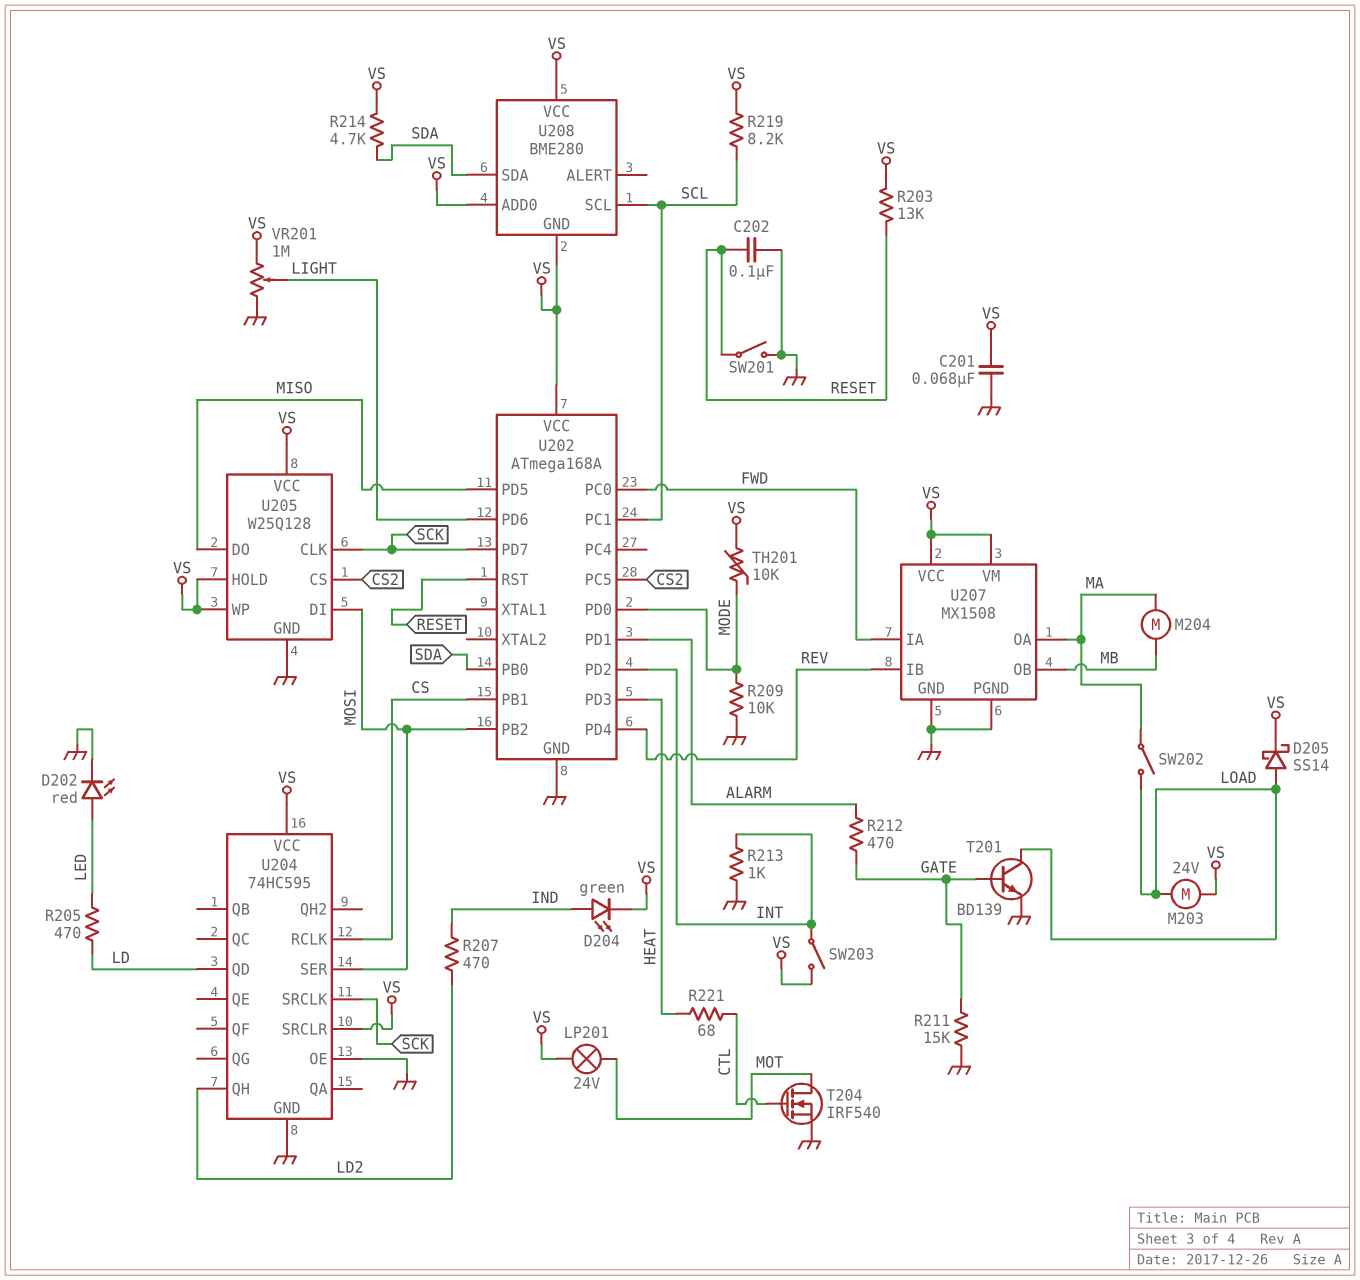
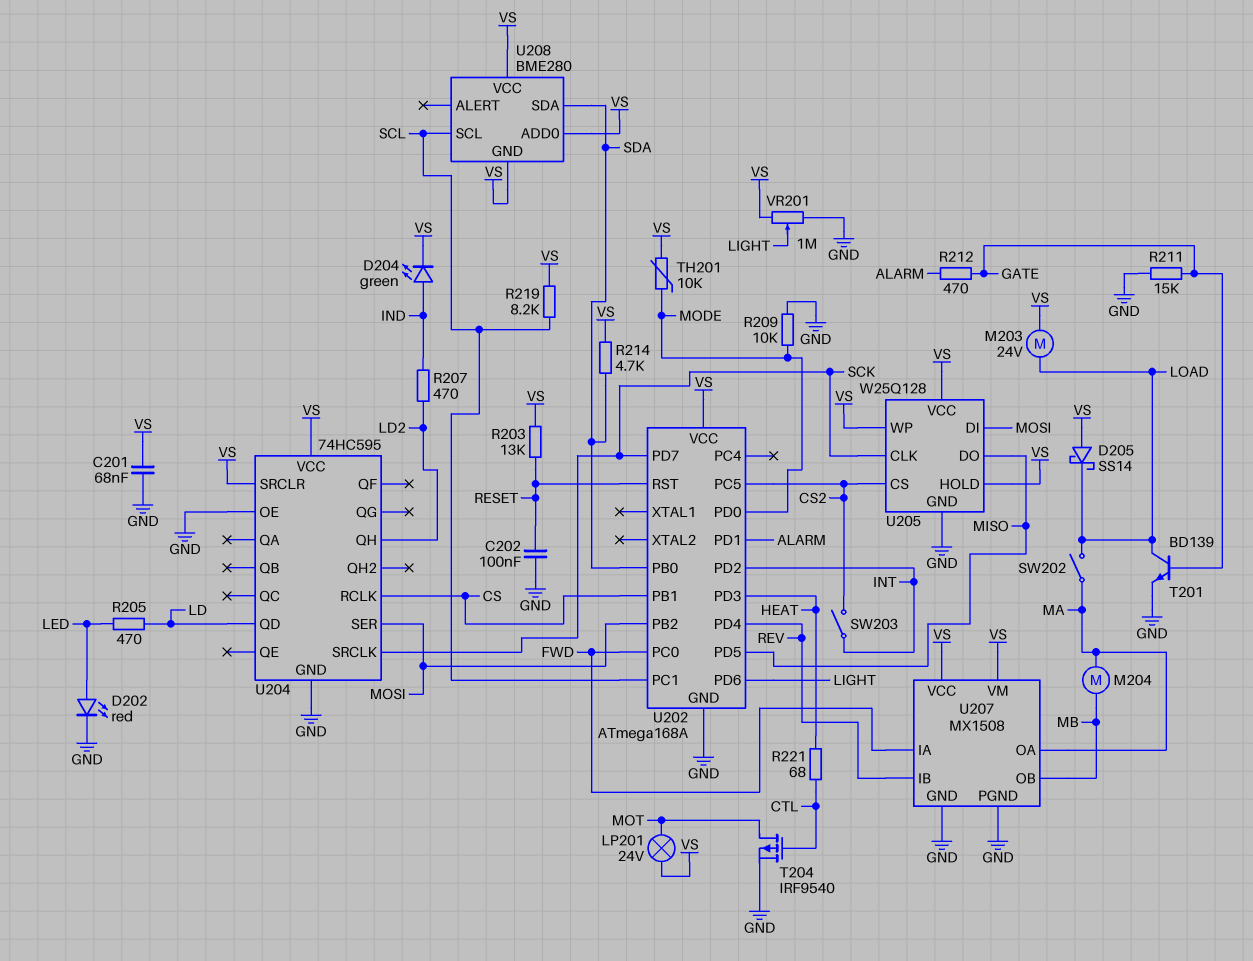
D205: schottky SS14 (A LOAD, K VS) -> schottky SS14 (A VS, K LOAD)
R213: 1k (GND, INT) -> none
SW201: switch (GND, RESET) -> none
SW203: switch (INT, VS) -> switch (CS2, INT)
T204: NMOS IRF540 (G CTL, D MOT, S GND) -> PMOS IRF9540 (G CTL, D MOT, S GND)

